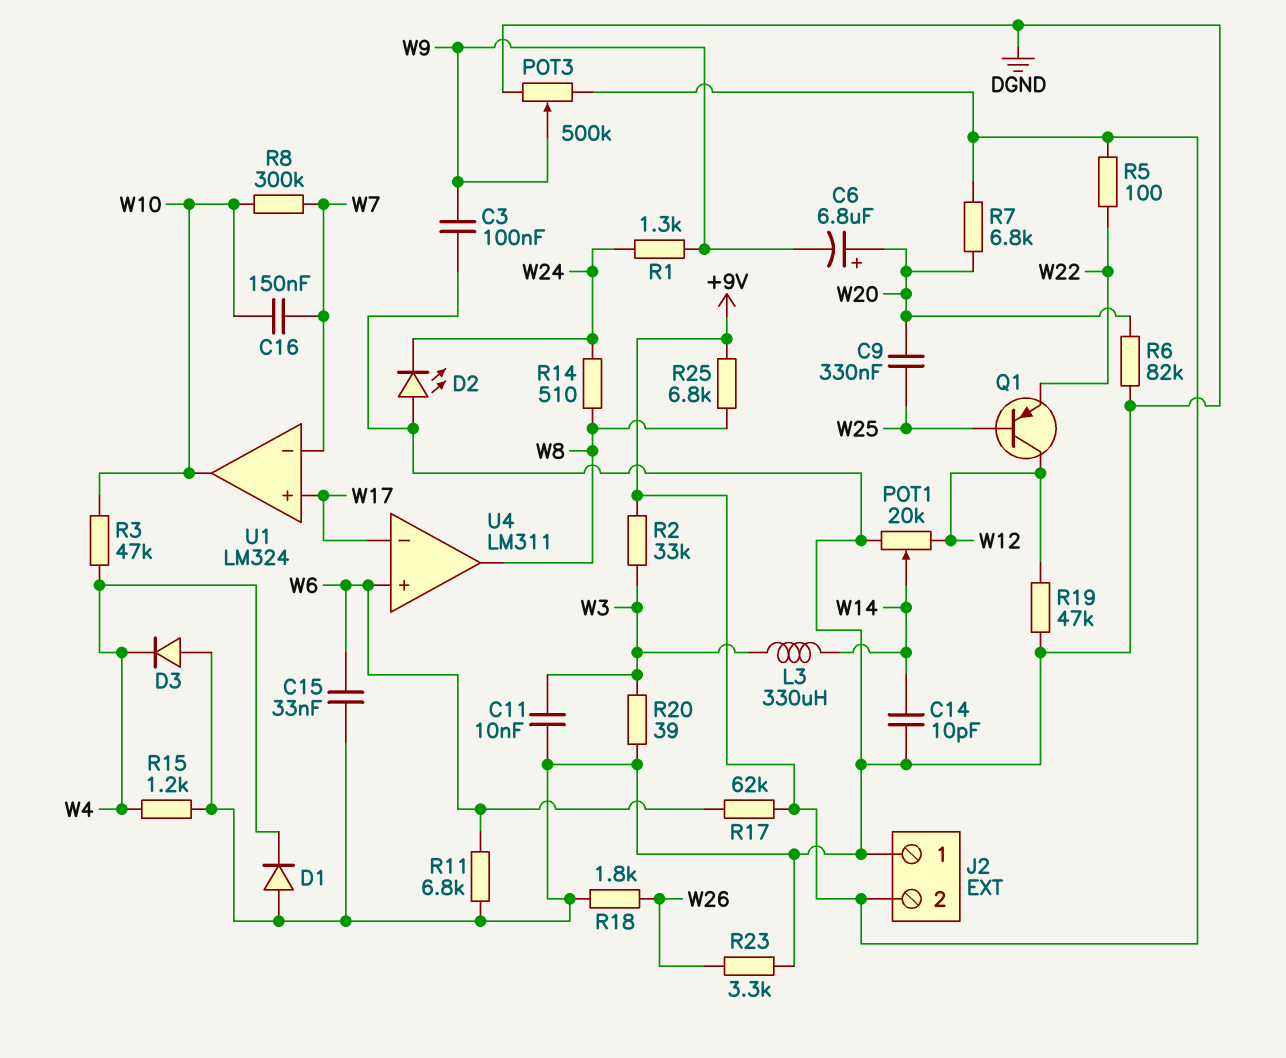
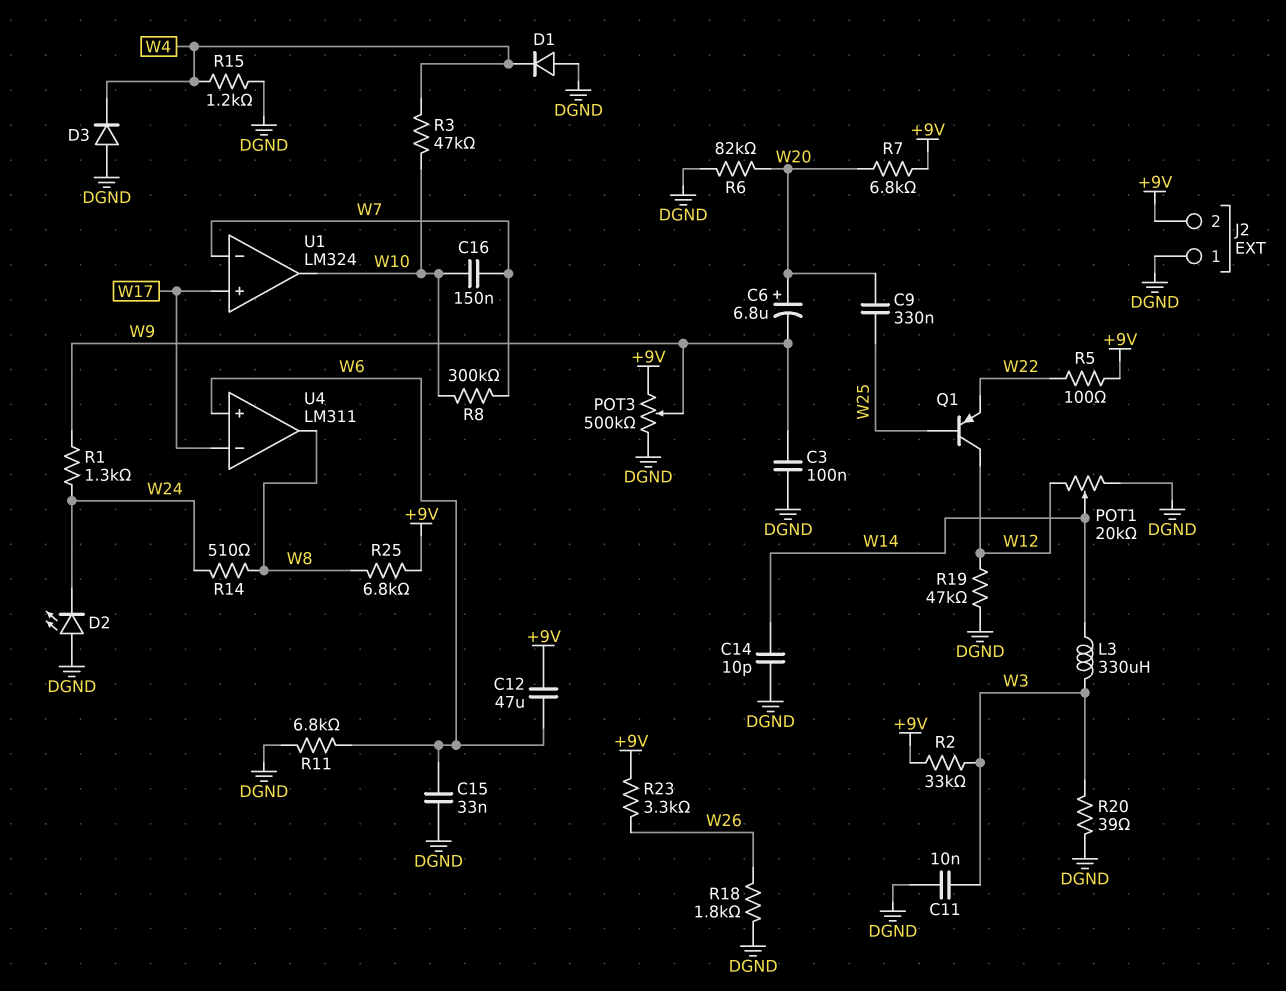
C12: none -> 47uF (+9V, W6)
R17: 62k (+9V, W6) -> none
R23: 3.3k (DGND, W26) -> 3.3k (+9V, W26)

